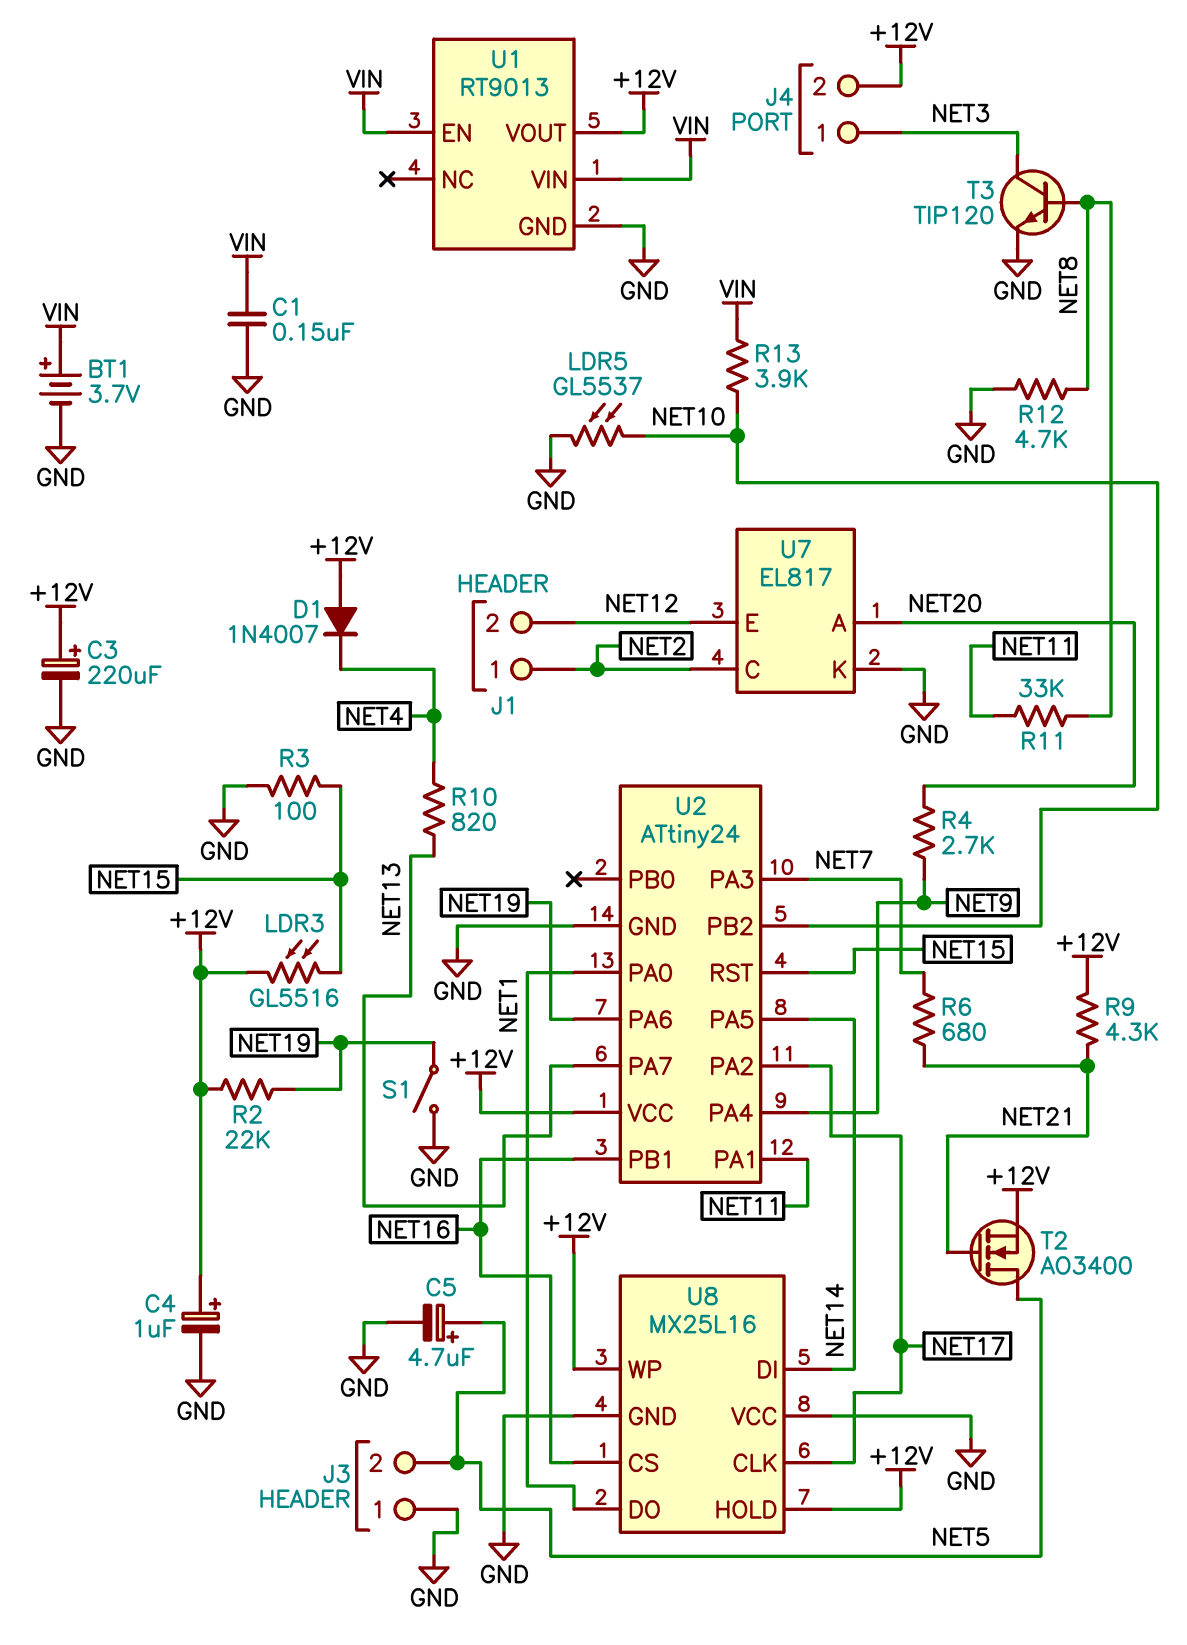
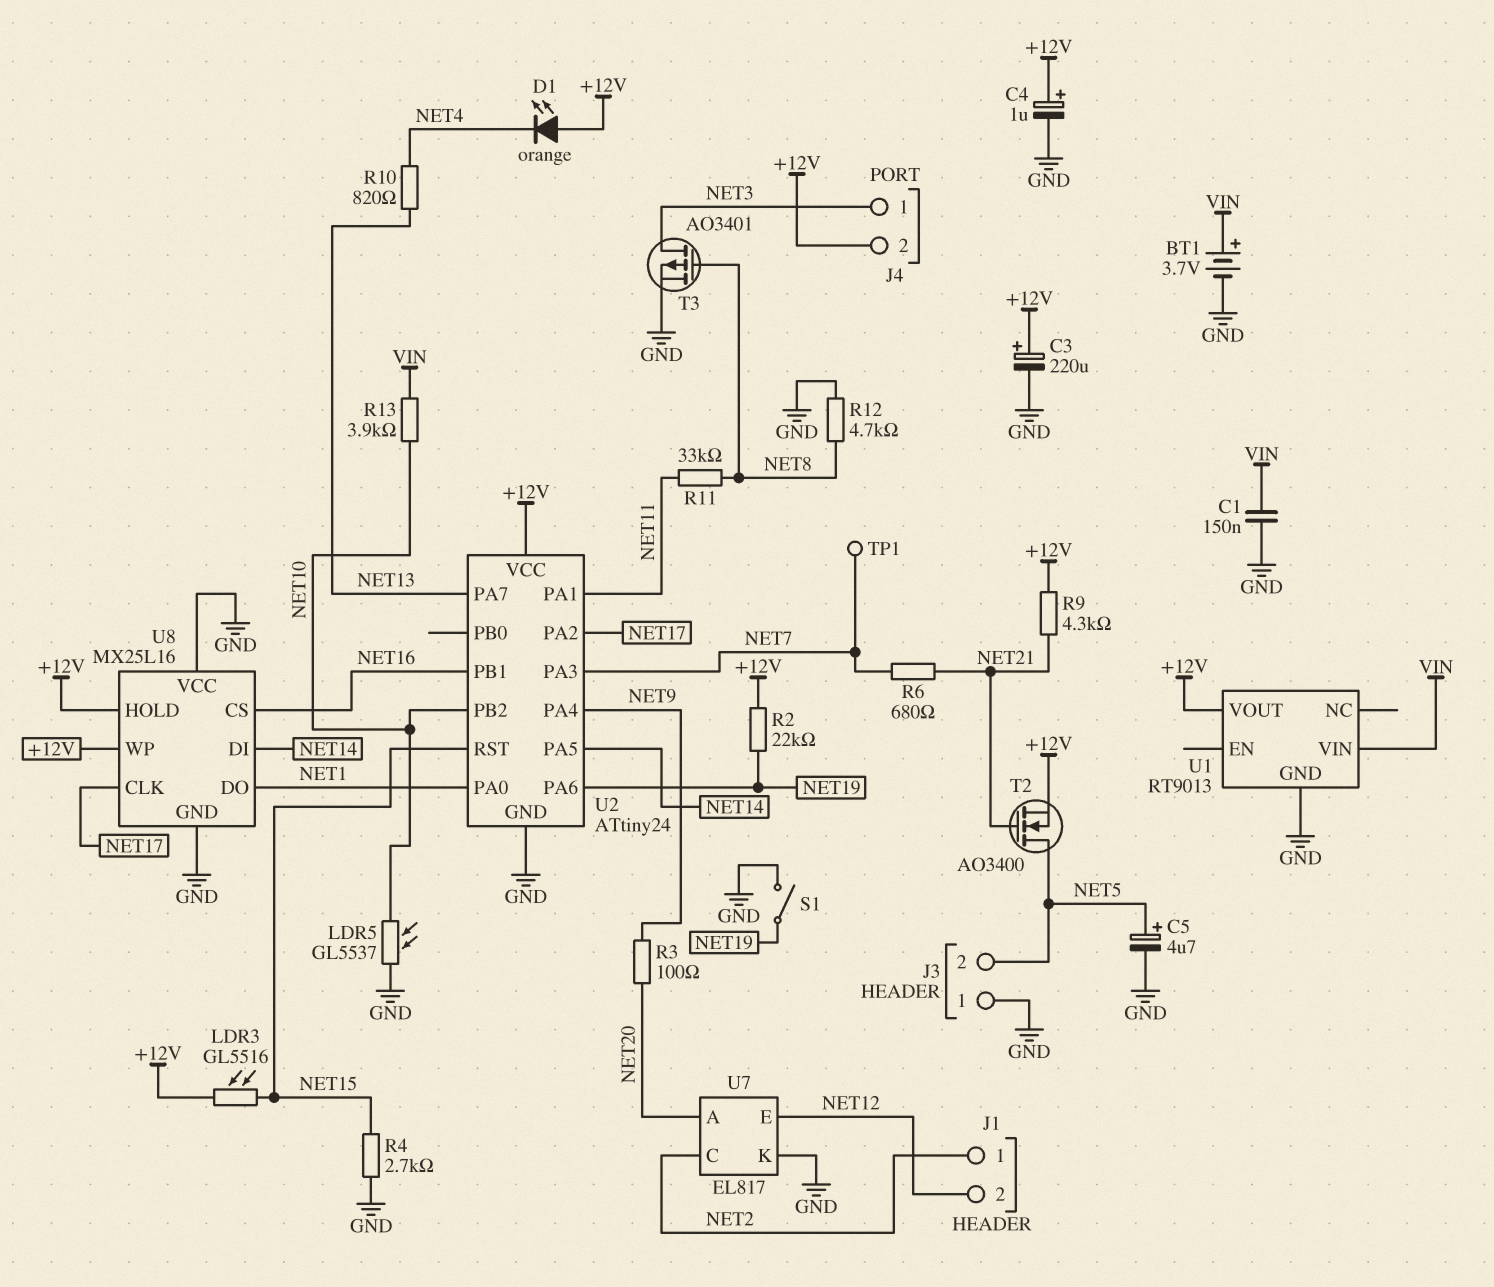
D1: diode 1N4007 (A +12V, K NET4) -> LED orange (A +12V, K NET4)
R3: 100 (GND, NET15) -> 100 (NET9, NET20)
R4: 2.7k (NET9, NET20) -> 2.7k (GND, NET15)
T3: NPN TIP120 (B NET8, C NET3, E GND) -> PMOS AO3401 (G NET8, D NET3, S GND)
TP1: none -> test point (NET7)
U1 pin EN: VIN -> none

